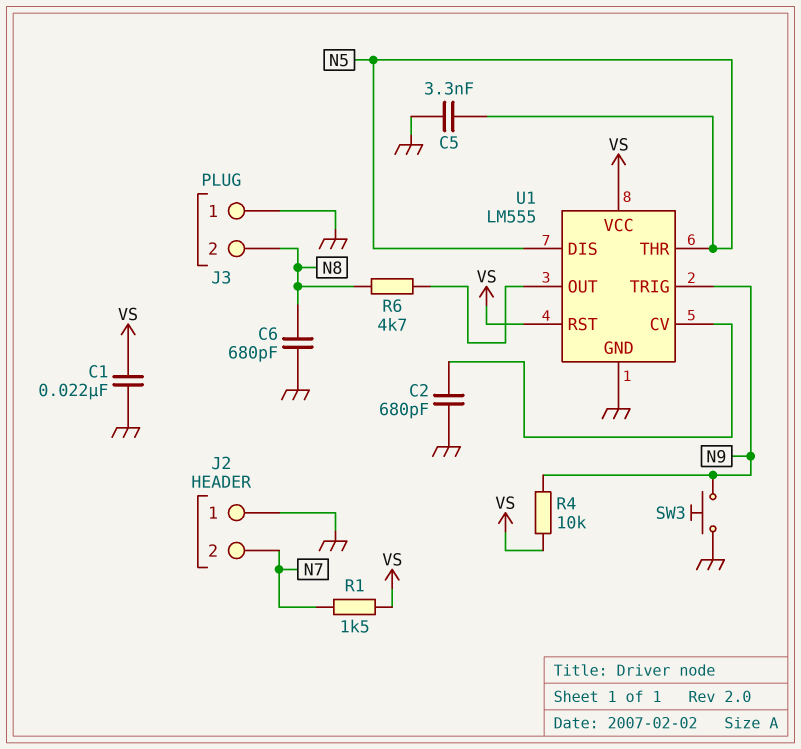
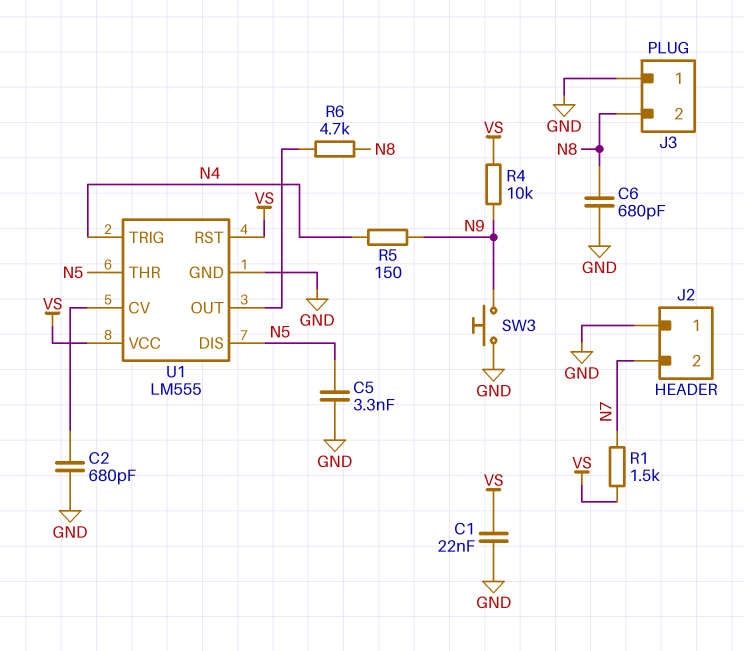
R5: none -> 150 (N4, N9)
U1 pin TRIG: N9 -> N4

